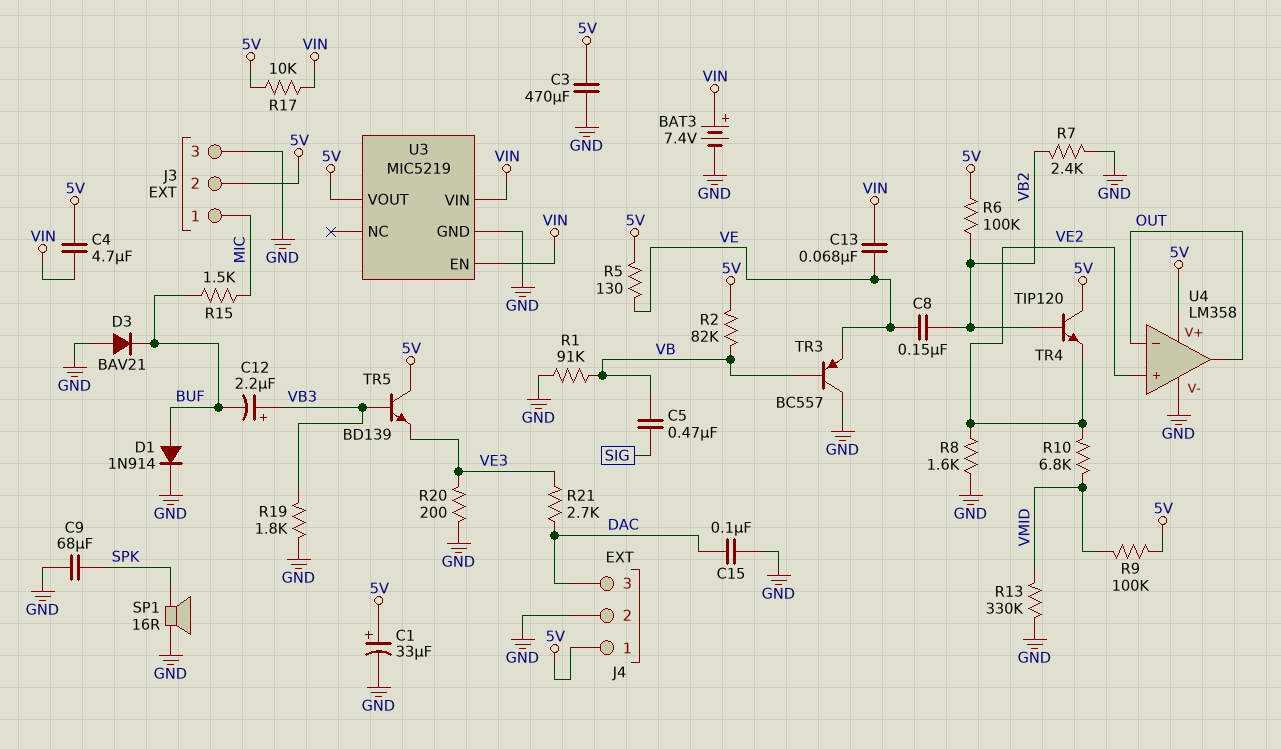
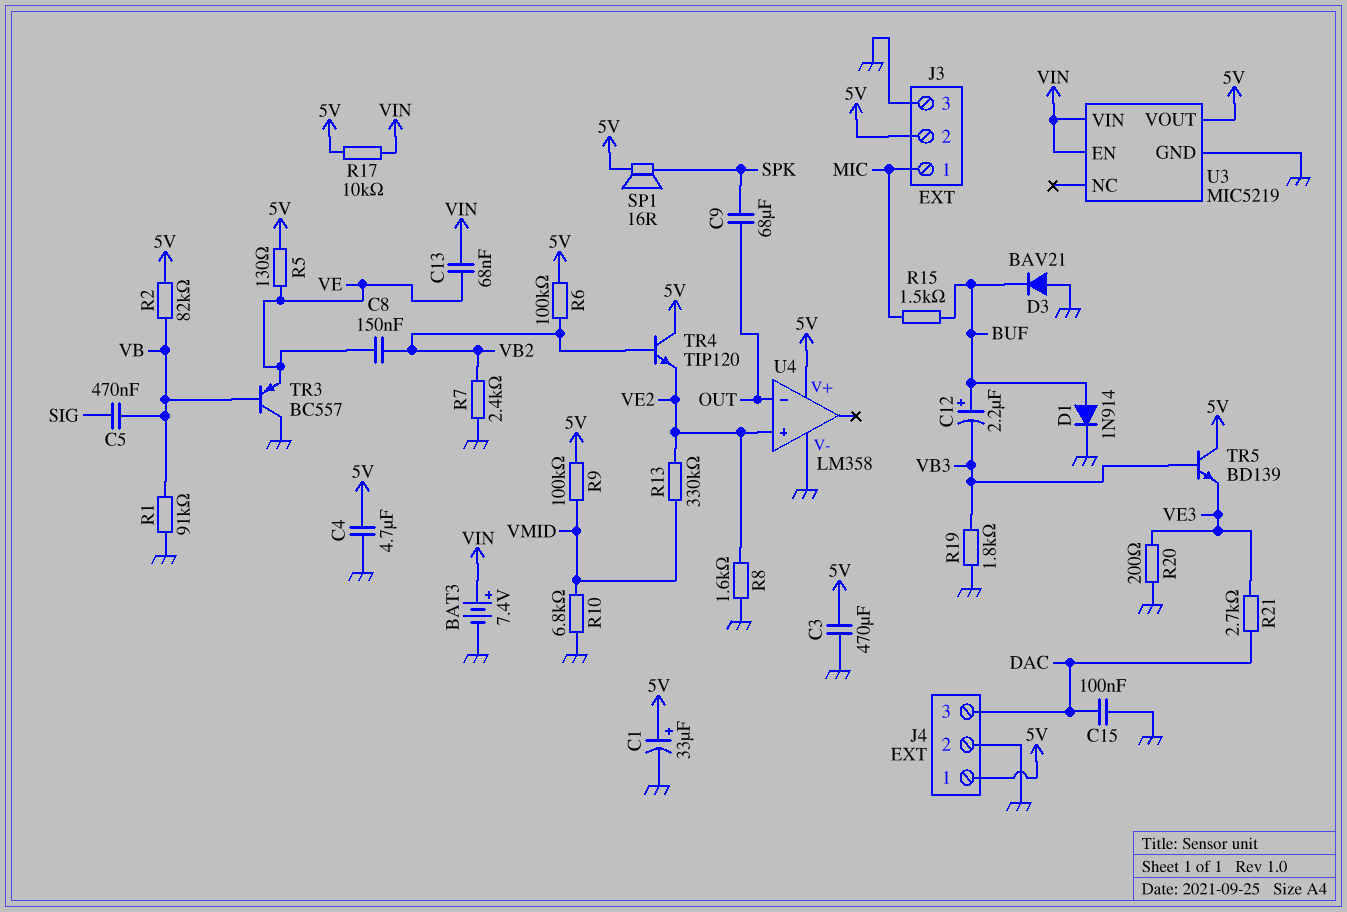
C4: 4.7uF (5V, VIN) -> 4.7uF (5V, GND)
C9: 68uF (GND, SPK) -> 68uF (OUT, SPK)
C12: 2.2uF (plus VB3, minus BUF) -> 2.2uF (plus BUF, minus VB3)
R10: 6.8k (VE2, VMID) -> 6.8k (GND, VMID)
R13: 330k (GND, VMID) -> 330k (VE2, VMID)
SP1: speaker 16R (GND, SPK) -> speaker 16R (5V, SPK)
U4 pin out: OUT -> none

